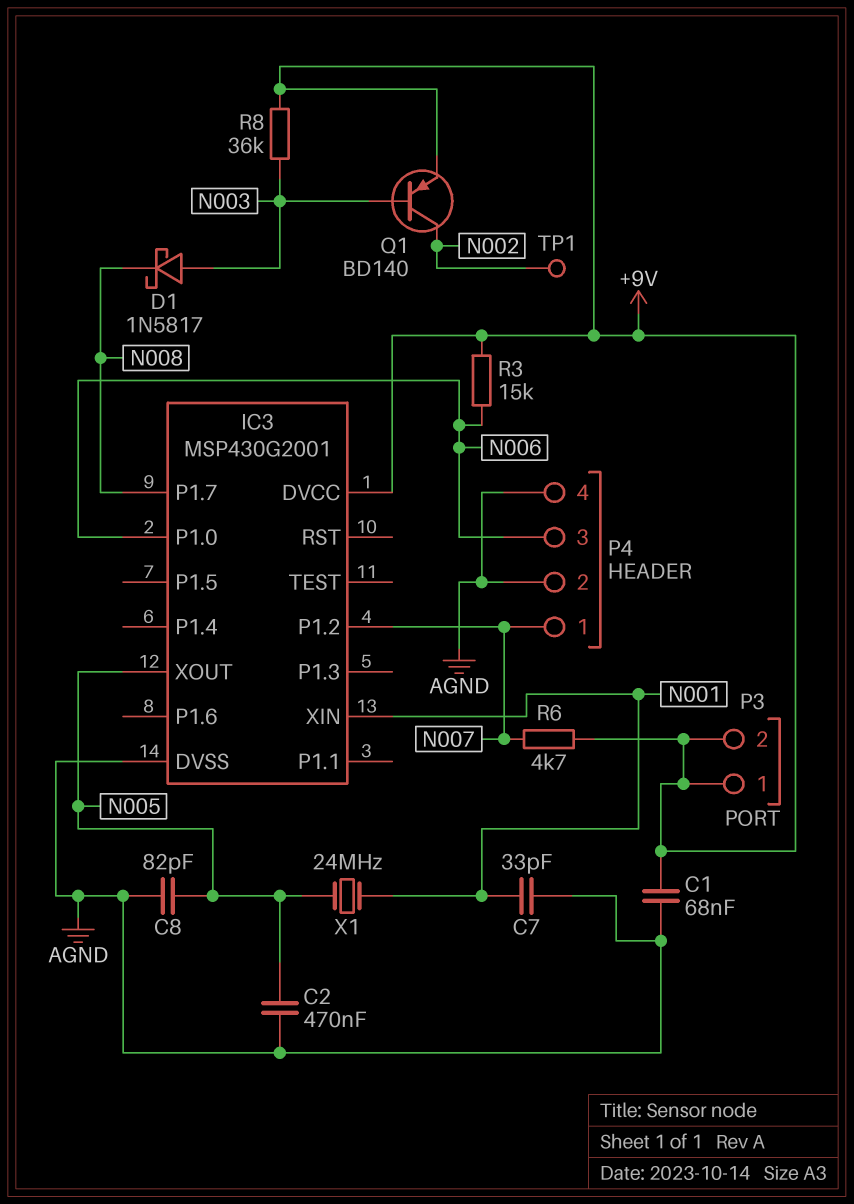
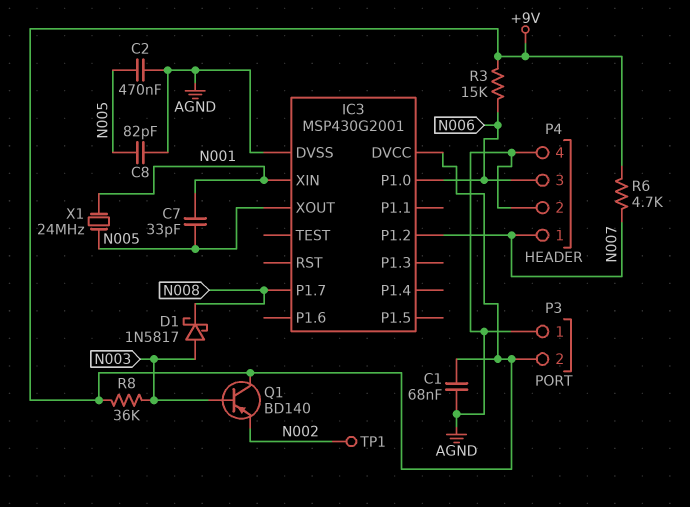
C7: 33pF (AGND, N001) -> 33pF (N001, N005)
P3 pin 1: +9V -> AGND
Q1: PNP BD140 (B N003, C N002, E +9V) -> PNP BD140 (B N003, C +9V, E N002)

